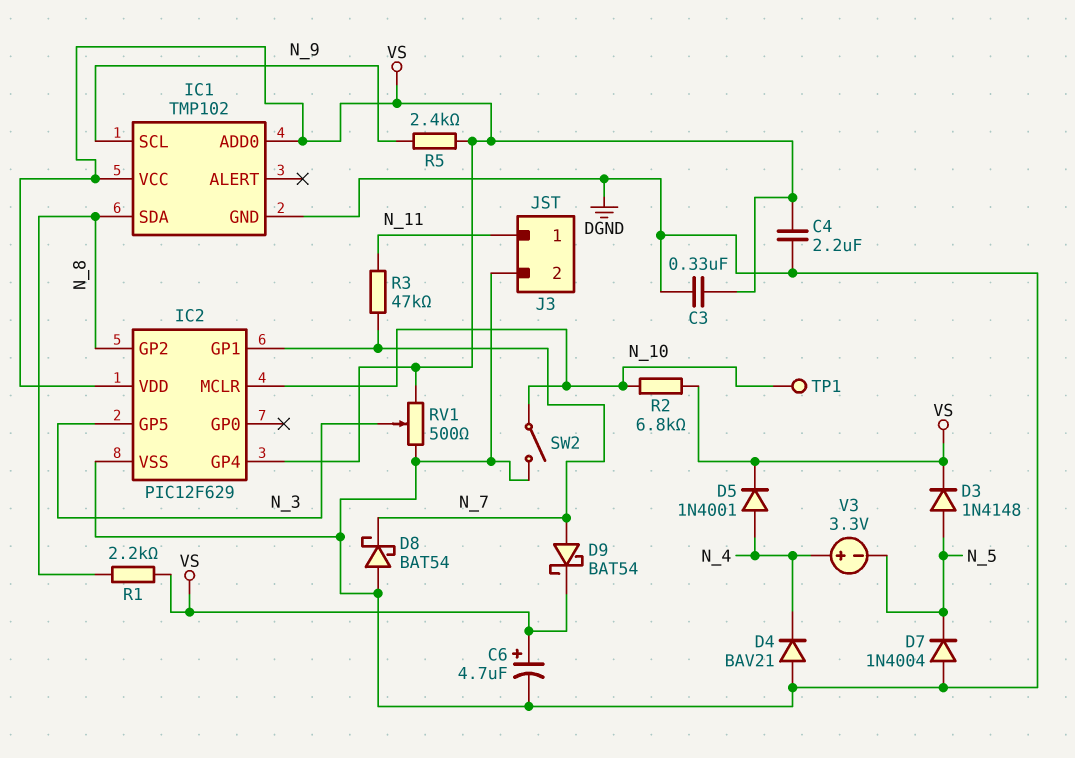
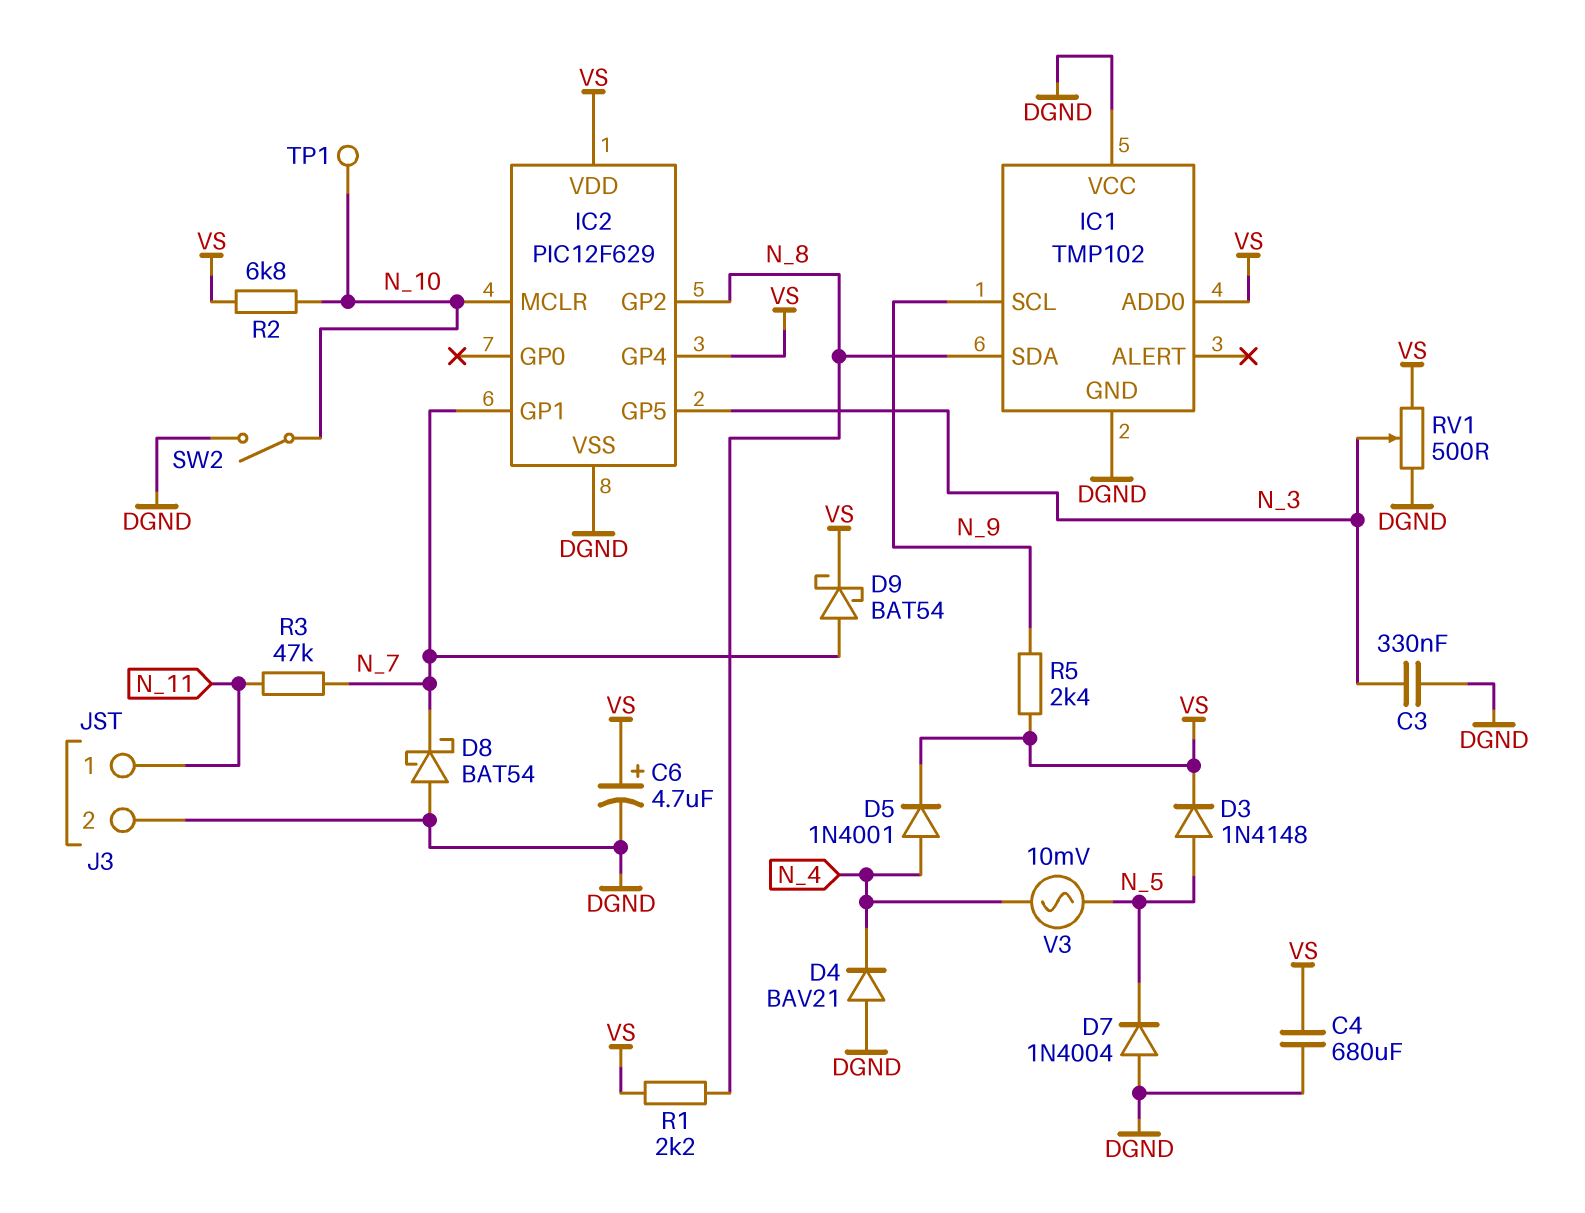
C3: 330nF (DGND, VS) -> 330nF (DGND, N_3)
C4: 2.2uF (DGND, VS) -> 680uF (DGND, VS)
IC1 pin VCC: VS -> DGND
V3: 3.3V (plus N_4, minus N_5) -> AC 10mV (N_4, N_5)

